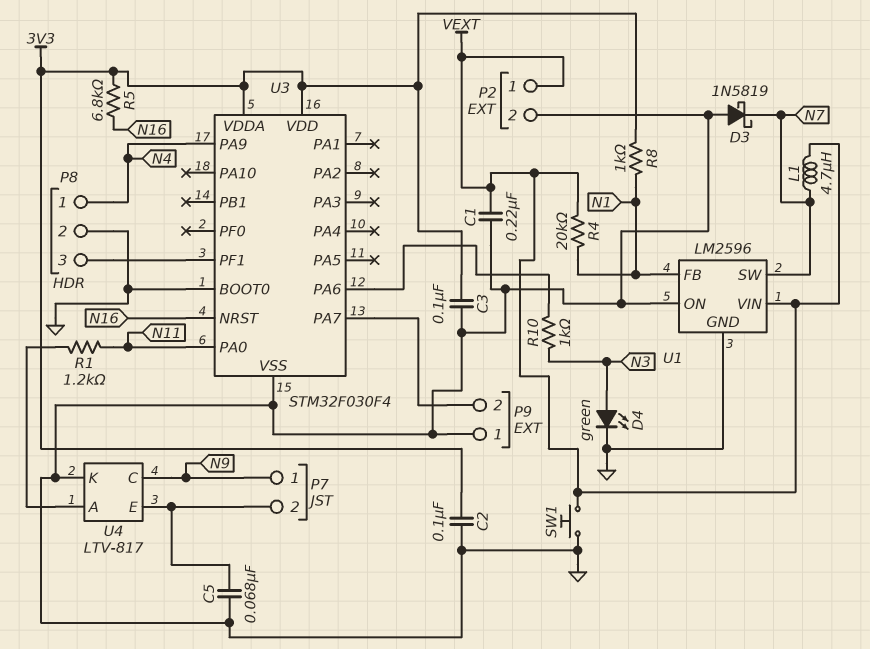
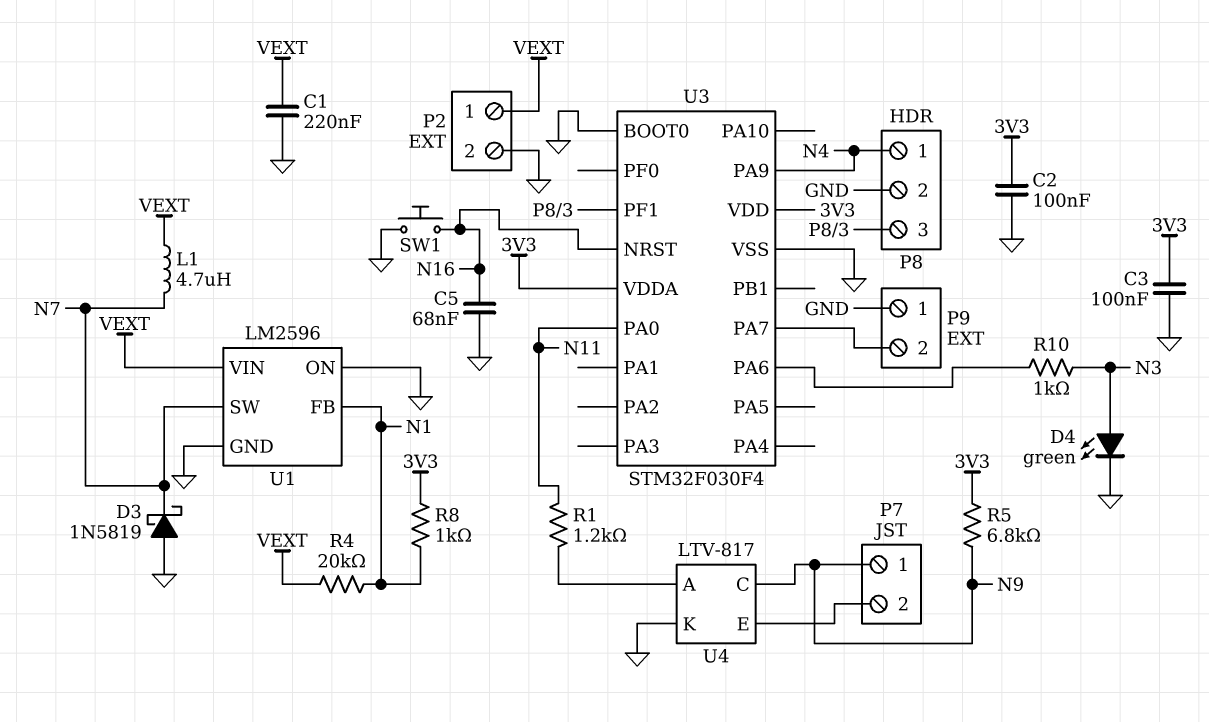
C5: 68nF (GND, P7/2) -> 68nF (GND, N16)
R5: 6.8k (3V3, N16) -> 6.8k (3V3, N9)
SW1: button (GND, VEXT) -> button (GND, N16)

